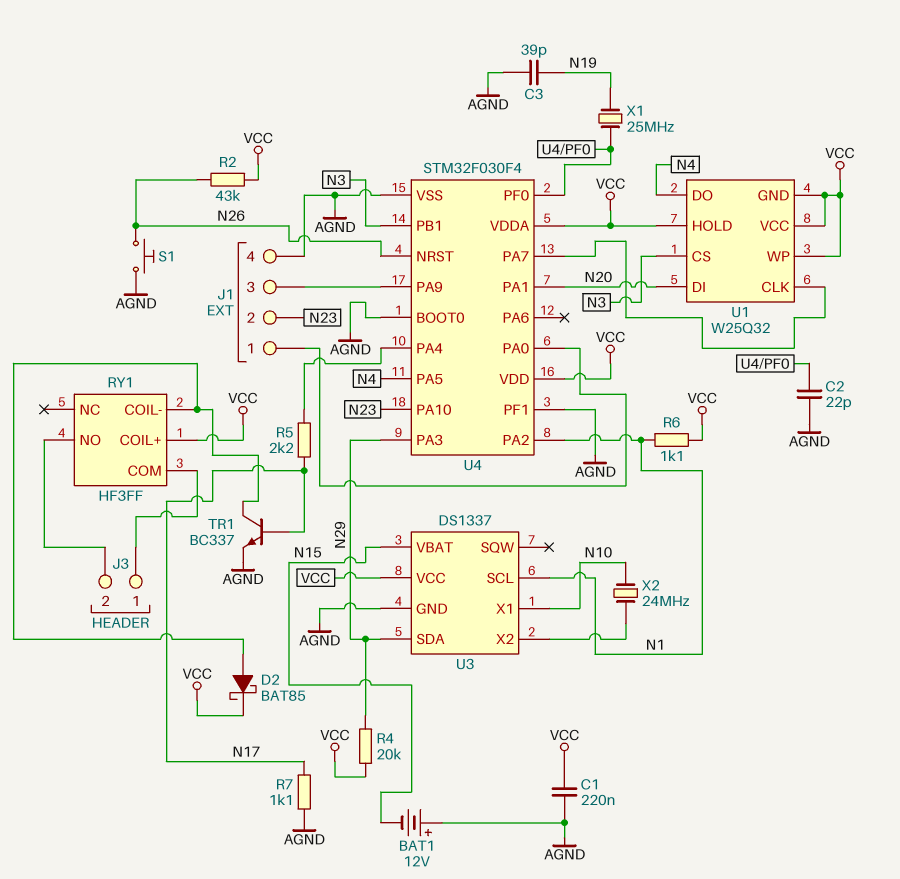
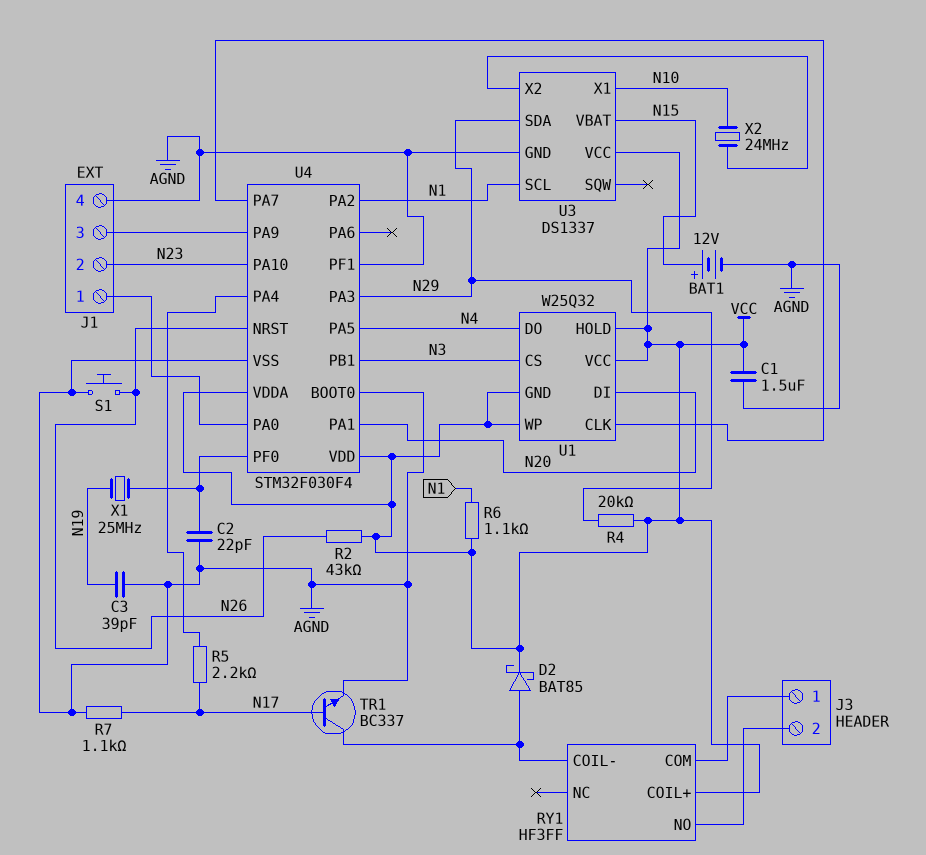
BAT1: 12V (plus AGND, minus N15) -> 12V (plus N15, minus AGND)
C1: 220nF (AGND, VCC) -> 1.5uF (AGND, VCC)

